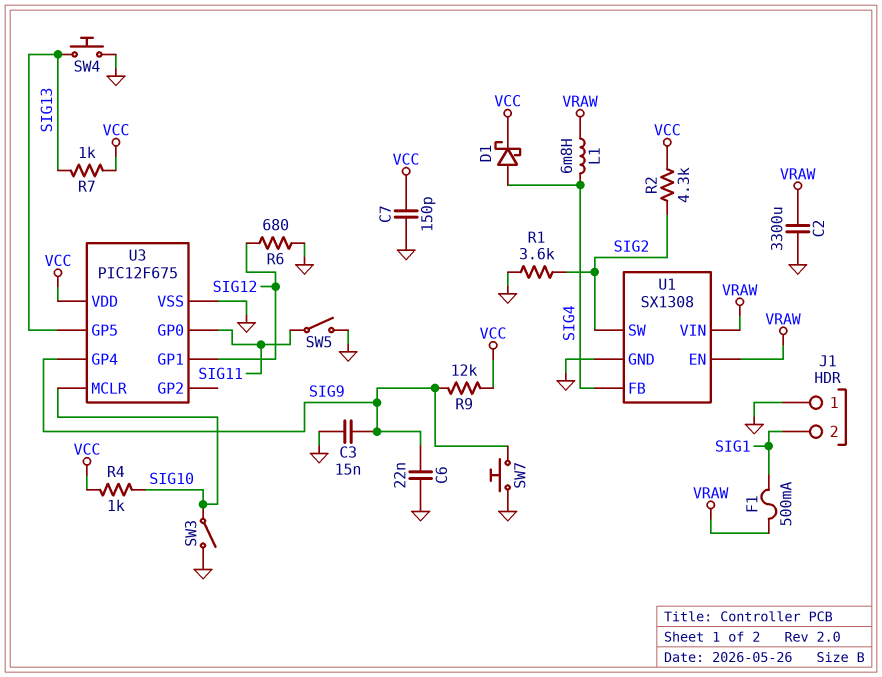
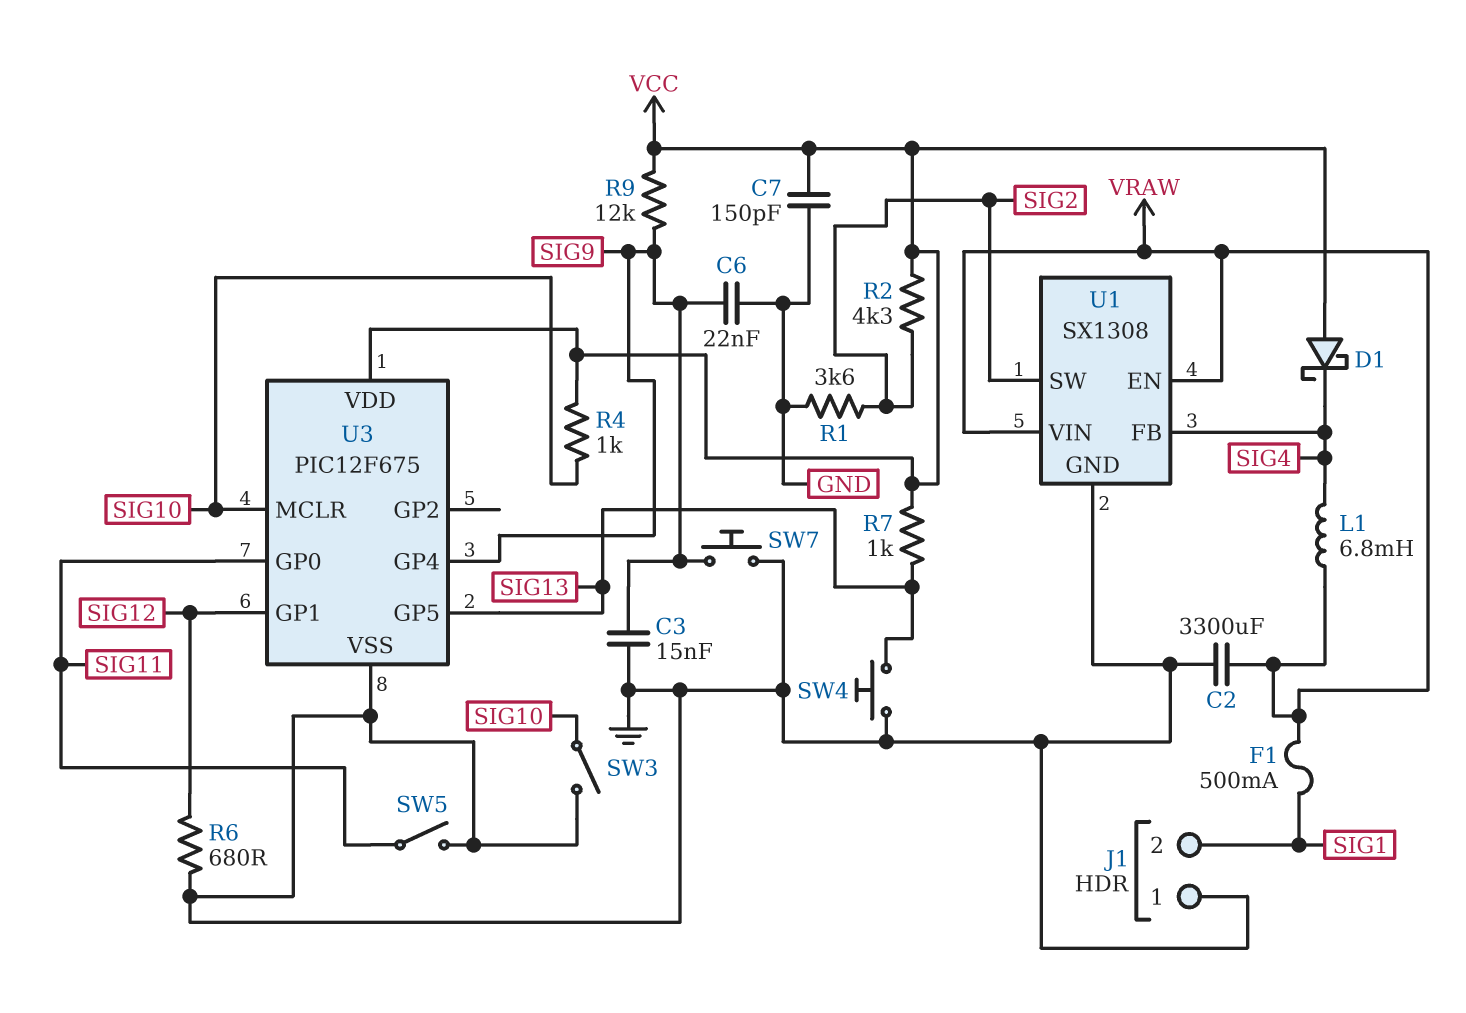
D1: schottky (A SIG4, K VCC) -> schottky (A VCC, K SIG4)

